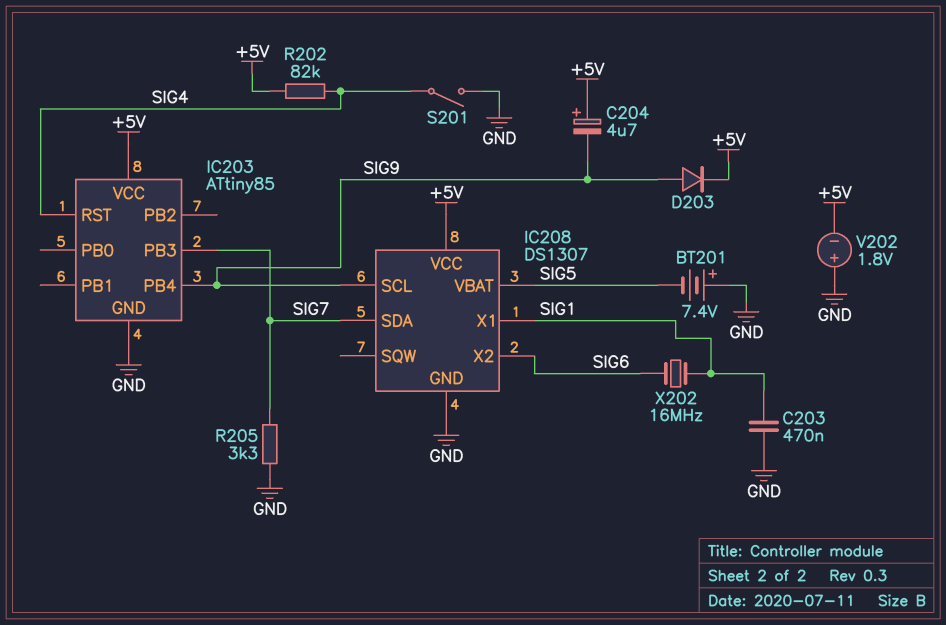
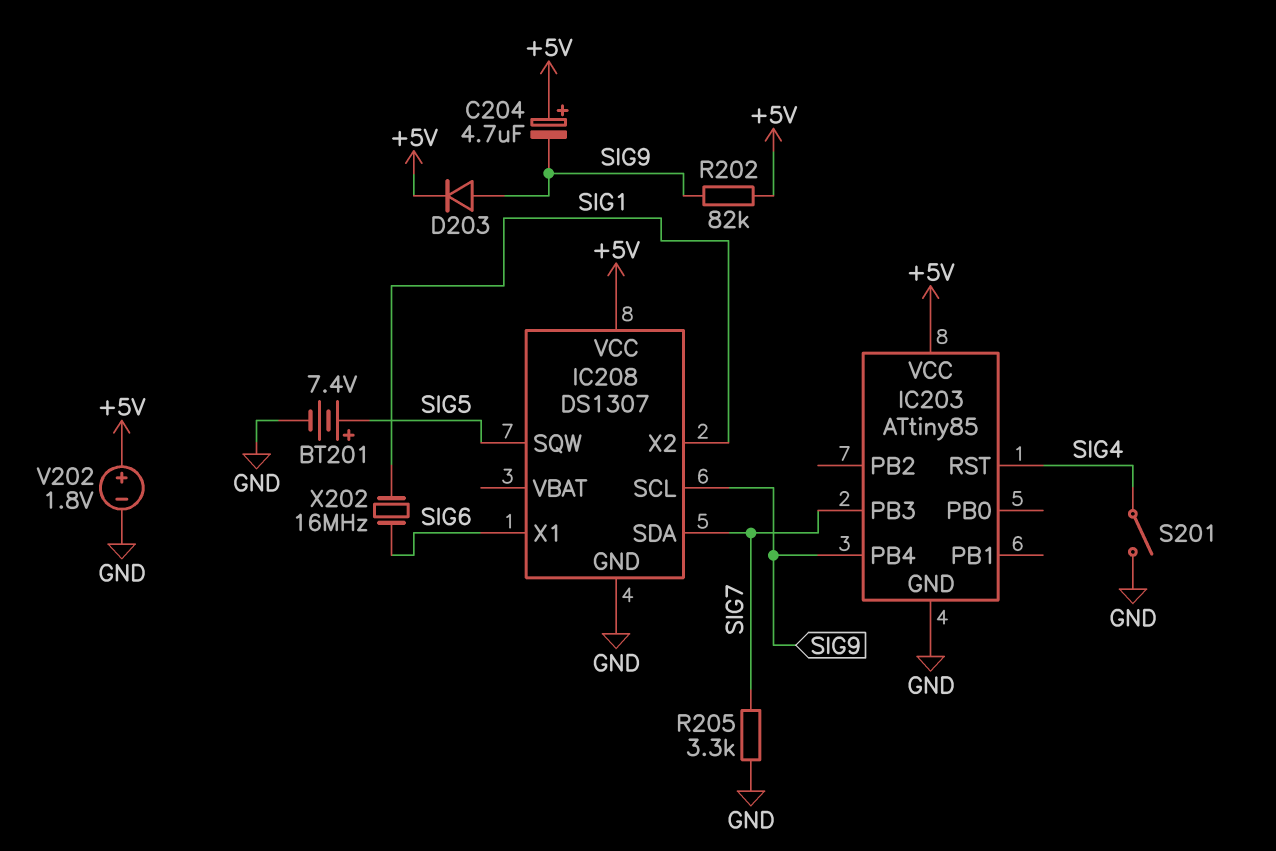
BT201: 7.4V (plus GND, minus SIG5) -> 7.4V (plus SIG5, minus GND)
C203: 470nF (GND, SIG1) -> none
IC208 pin SQW: none -> SIG5
IC208 pin VBAT: SIG5 -> none
IC208 pin X1: SIG1 -> SIG6
IC208 pin X2: SIG6 -> SIG1
R202: 82k (+5V, SIG4) -> 82k (+5V, SIG9)
V202: 1.8V (plus GND, minus +5V) -> 1.8V (plus +5V, minus GND)

